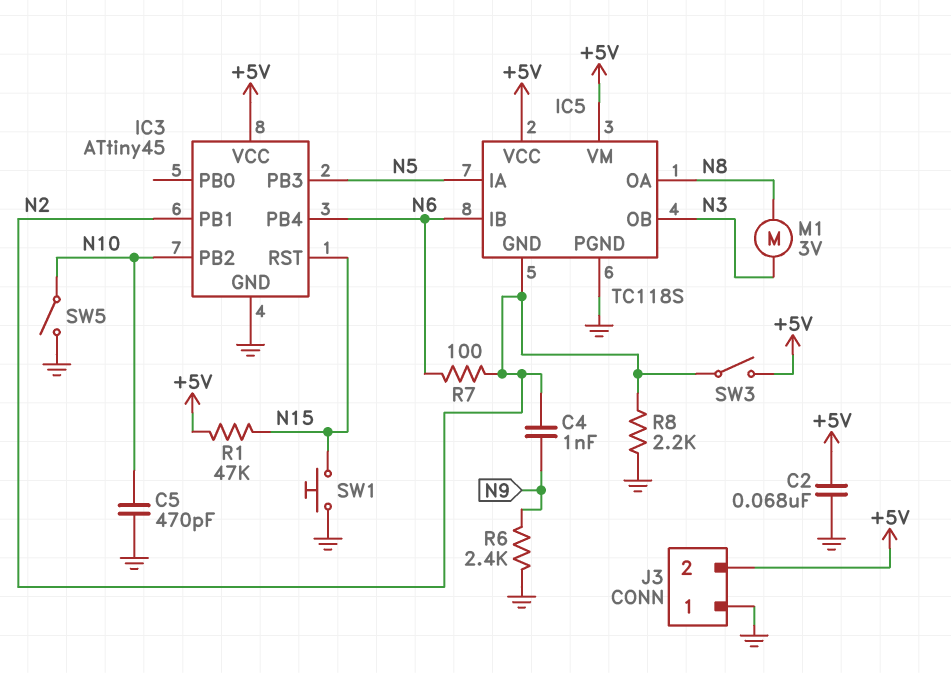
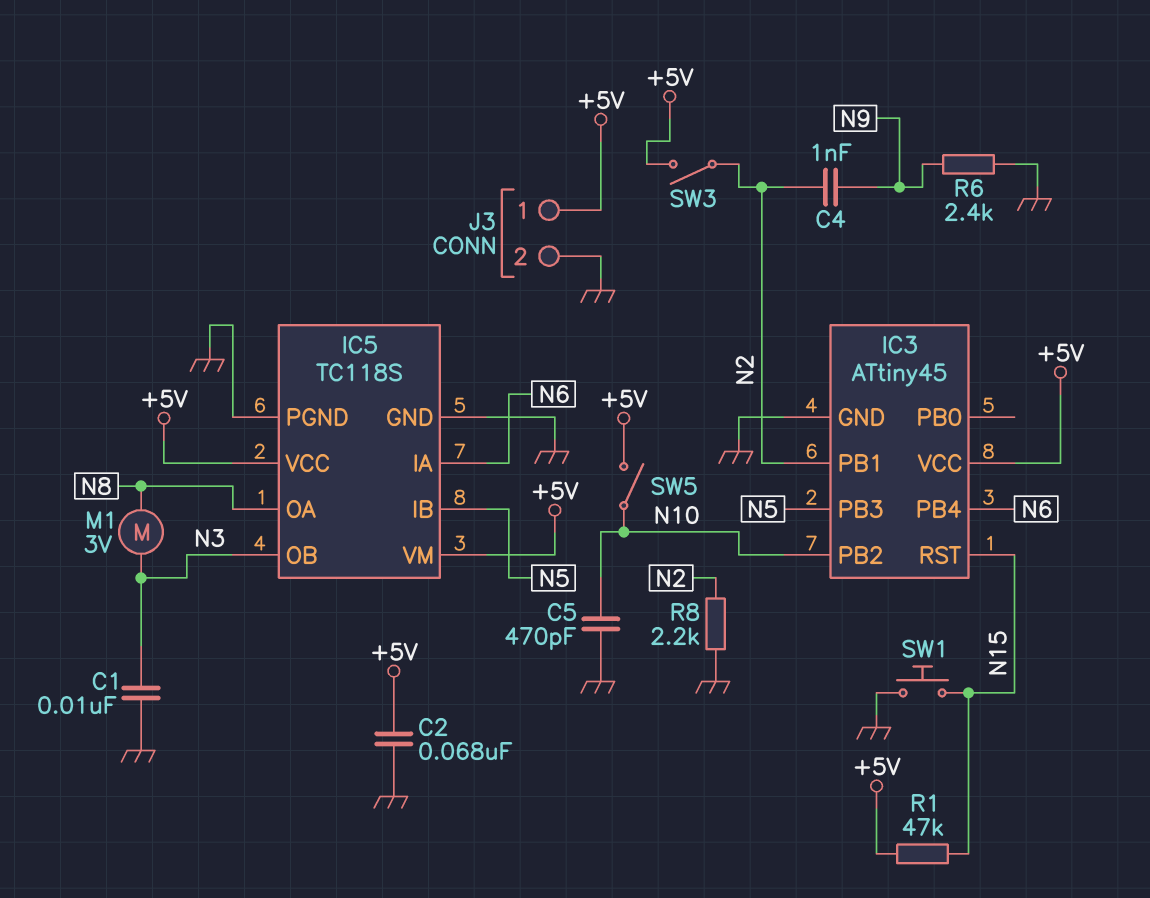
C1: none -> 10nF (GND, N3)
IC5 pin GND: N2 -> GND
IC5 pin IA: N5 -> N6
IC5 pin IB: N6 -> N5
J3 pin 1: GND -> +5V
J3 pin 2: +5V -> GND
R7: 100 (N2, N6) -> none
SW5: switch (GND, N10) -> switch (+5V, N10)

